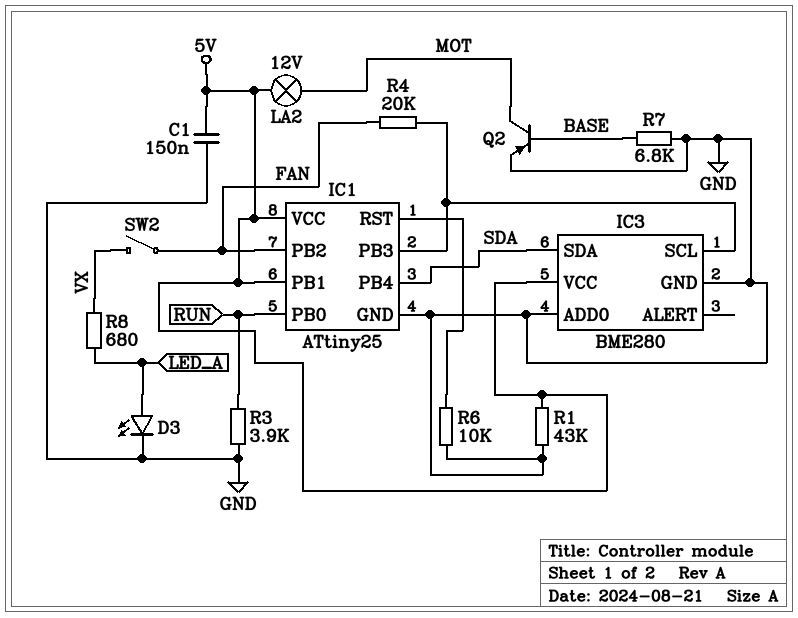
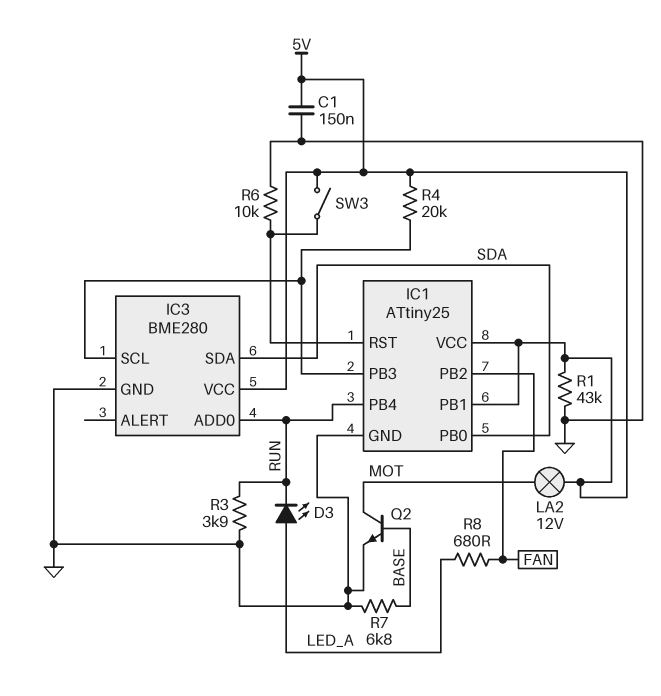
D3: LED (A LED_A, K GND) -> LED (A LED_A, K RUN)
IC1 pin PB0: RUN -> SDA
IC1 pin PB4: SDA -> RUN
IC3 pin ADD0: GND -> RUN
Q2: PNP (B BASE, C MOT, E GND) -> NPN (B BASE, C MOT, E GND)
R4: 20k (FAN, IC1/PB3) -> 20k (5V, IC1/PB3)
R8: 680 (LED_A, VX) -> 680 (FAN, LED_A)
SW2: switch (FAN, VX) -> none
SW3: none -> switch (5V, IC1/RST)

